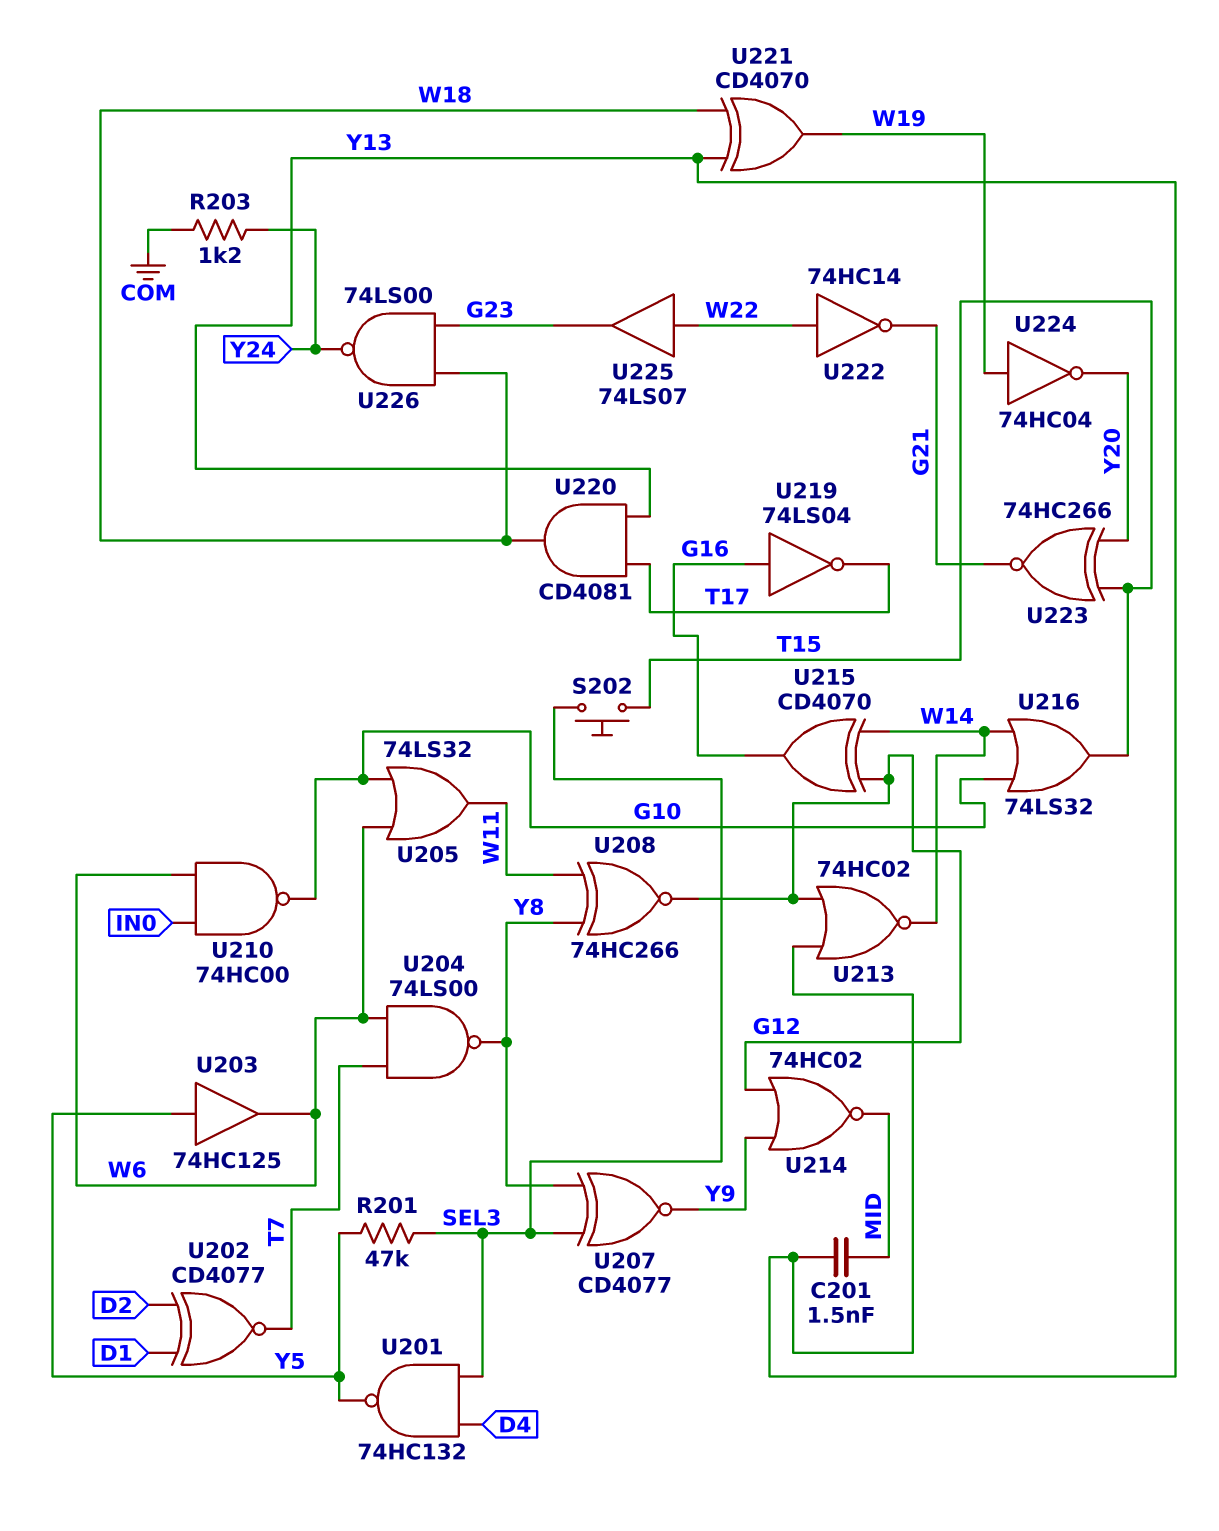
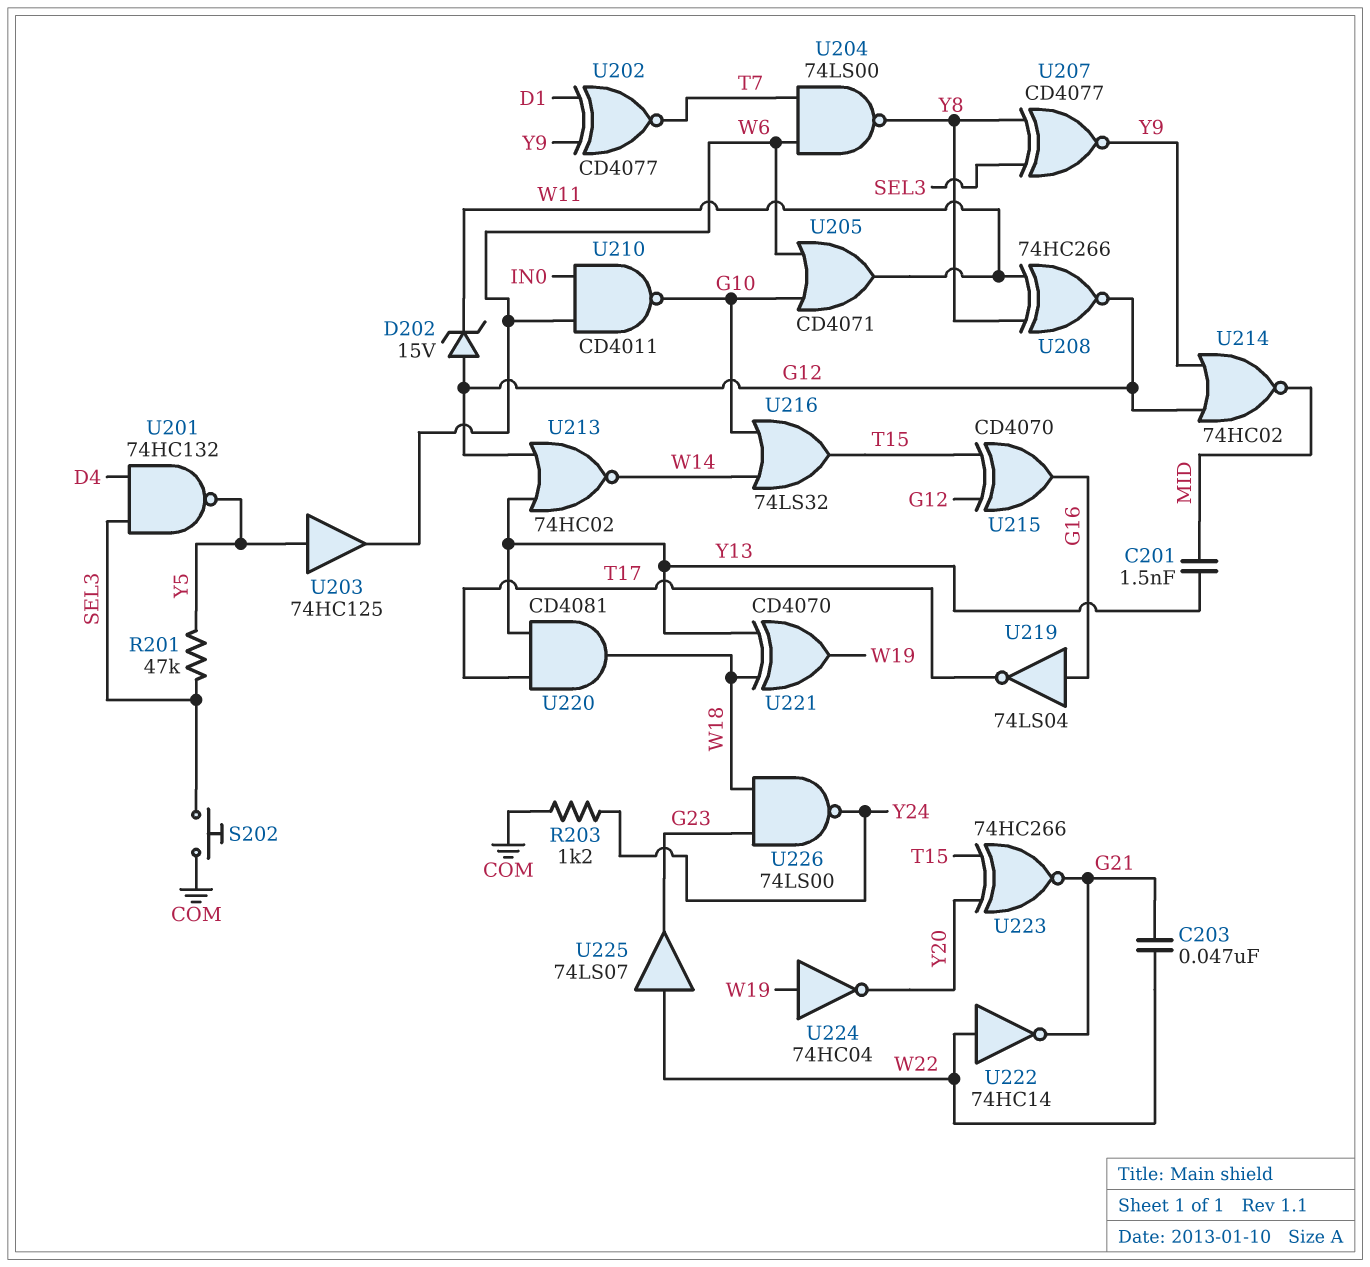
C203: none -> 47nF (G21, W22)
D202: none -> zener 15V (A G12, K W11)
S202: button (SEL3, T15) -> button (COM, SEL3)
U202: XNOR CD4077 (in D1, in D2, out T7) -> XNOR CD4077 (in D1, in Y9, out T7)
U205: OR 74LS32 (in G10, in W6, out W11) -> OR CD4071 (in G10, in W6, out W11)
U210: NAND 74HC00 (in IN0, in W6, out G10) -> NAND CD4011 (in IN0, in W6, out G10)
U215: XOR CD4070 (in G12, in W14, out G16) -> XOR CD4070 (in G12, in T15, out G16)

